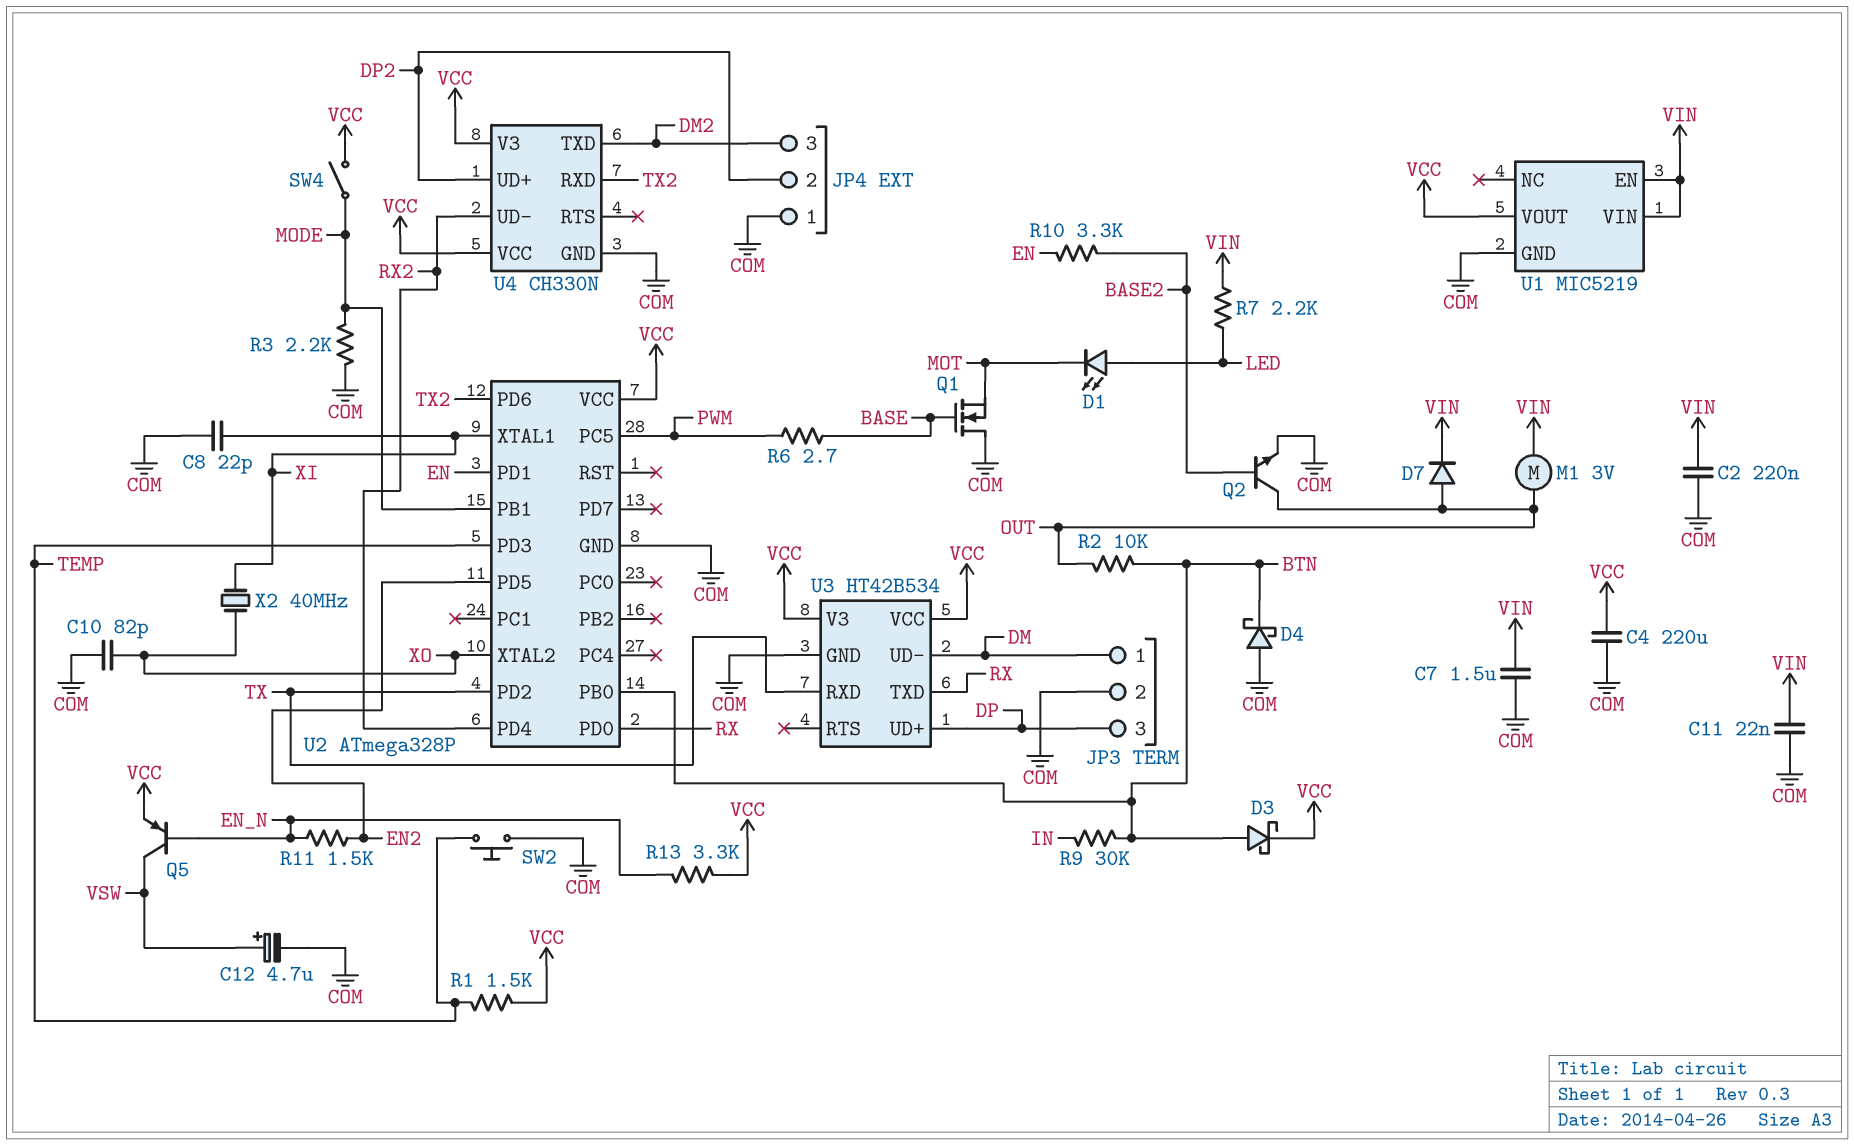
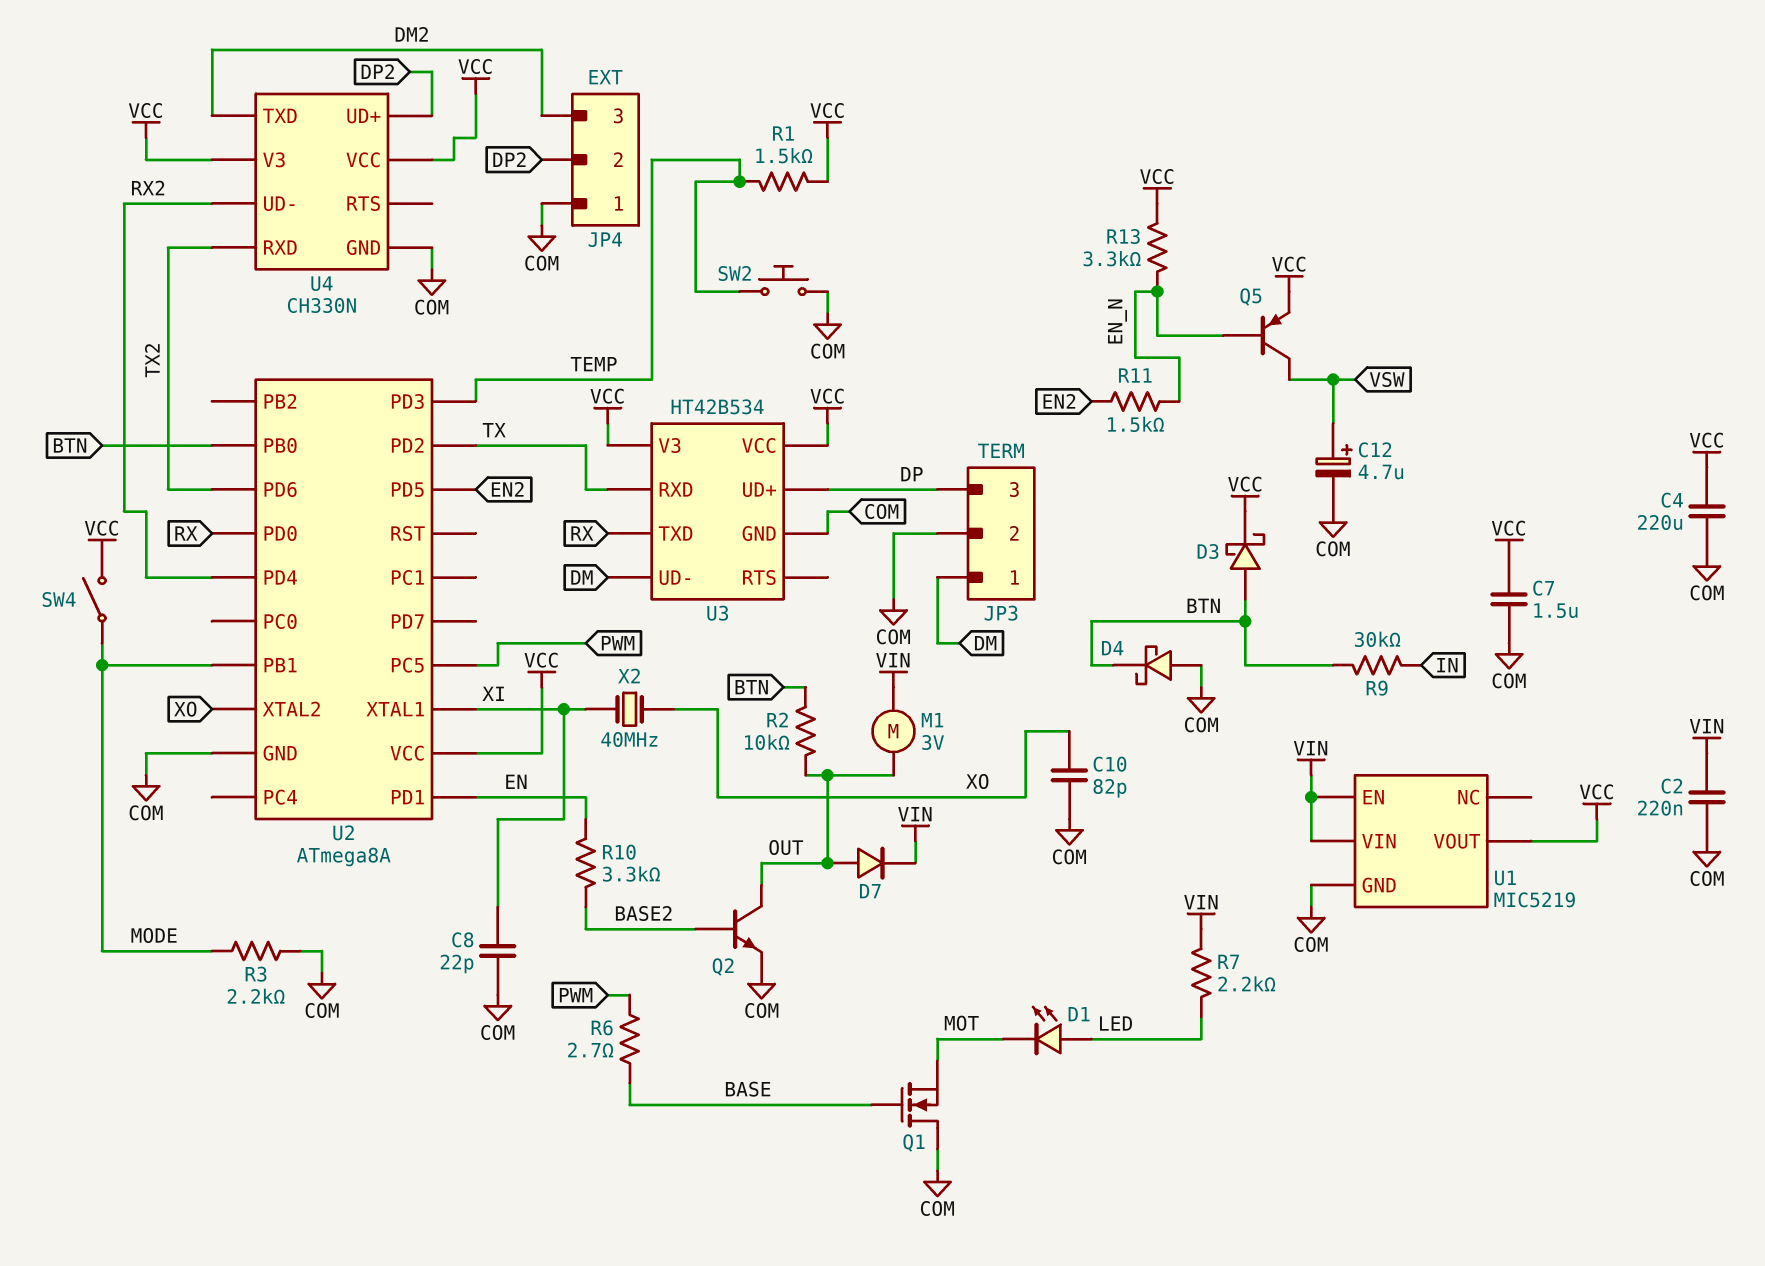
C7: 1.5uF (COM, VIN) -> 1.5uF (COM, VCC)
C11: 22nF (COM, VIN) -> none
U2: ATmega328P -> ATmega8A

